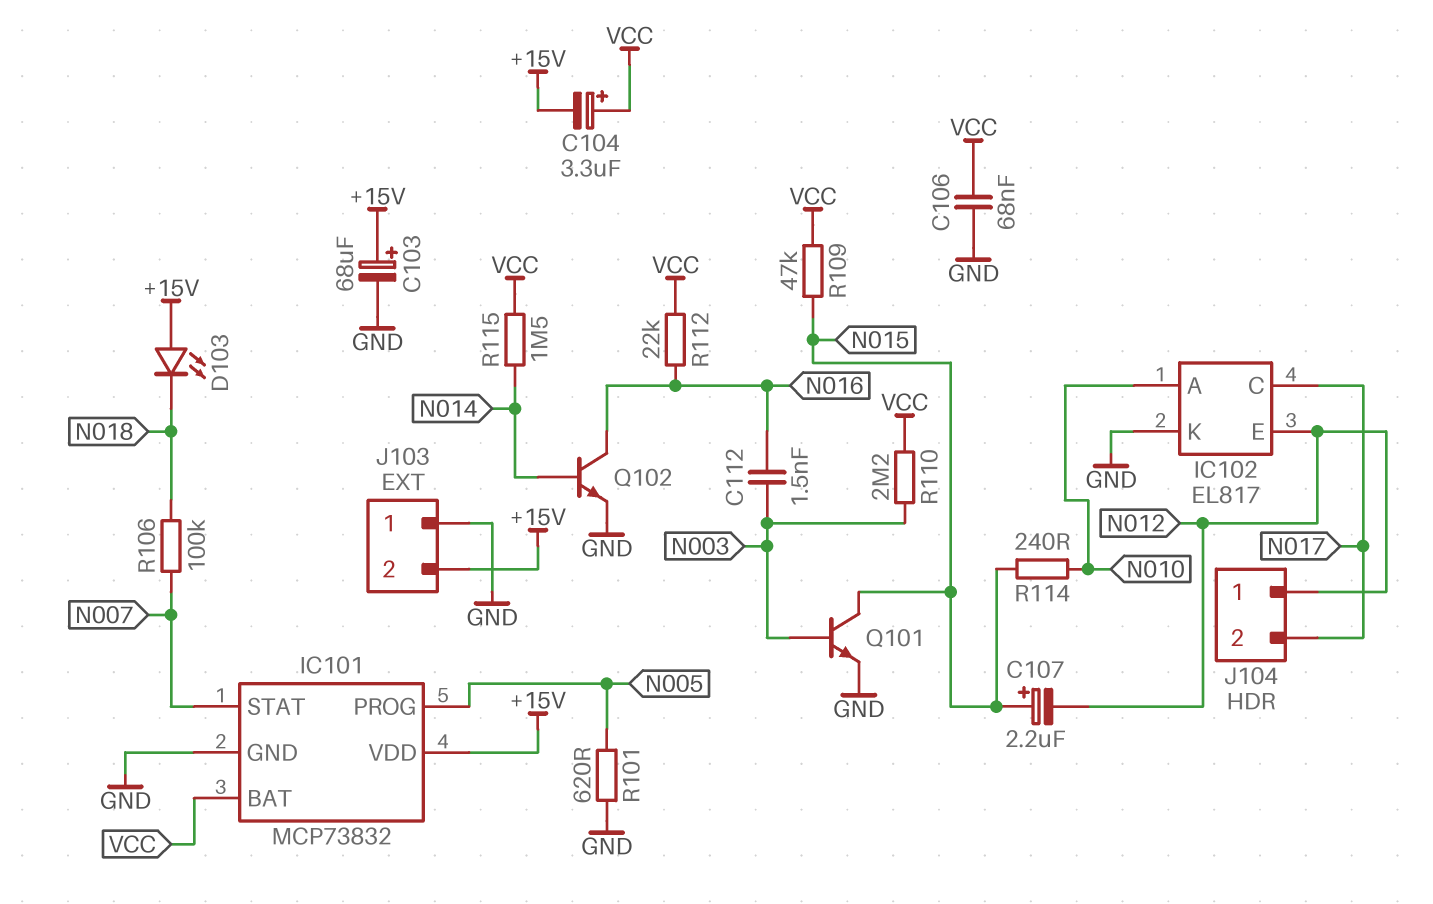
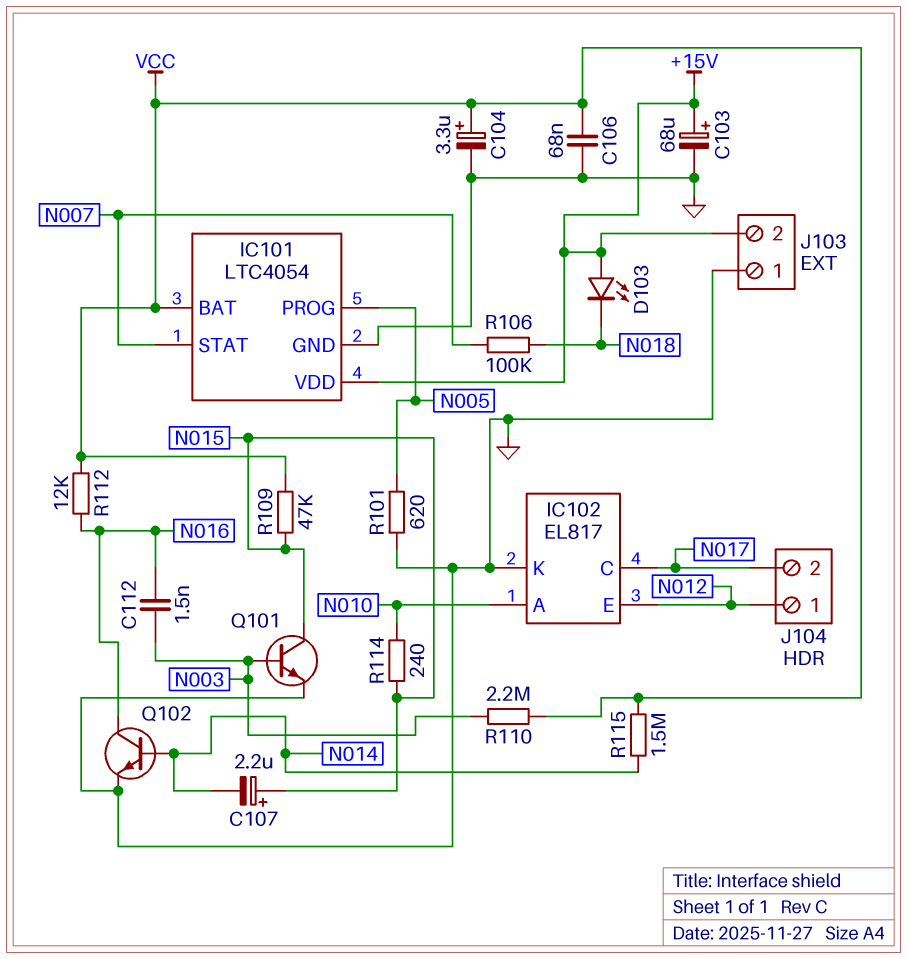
C104: 3.3uF (plus VCC, minus +15V) -> 3.3uF (plus VCC, minus GND)
C107: 2.2uF (plus N015, minus N012) -> 2.2uF (plus N015, minus N014)
IC101: MCP73832 -> LTC4054
R112: 22k (N016, VCC) -> 12k (N016, VCC)

